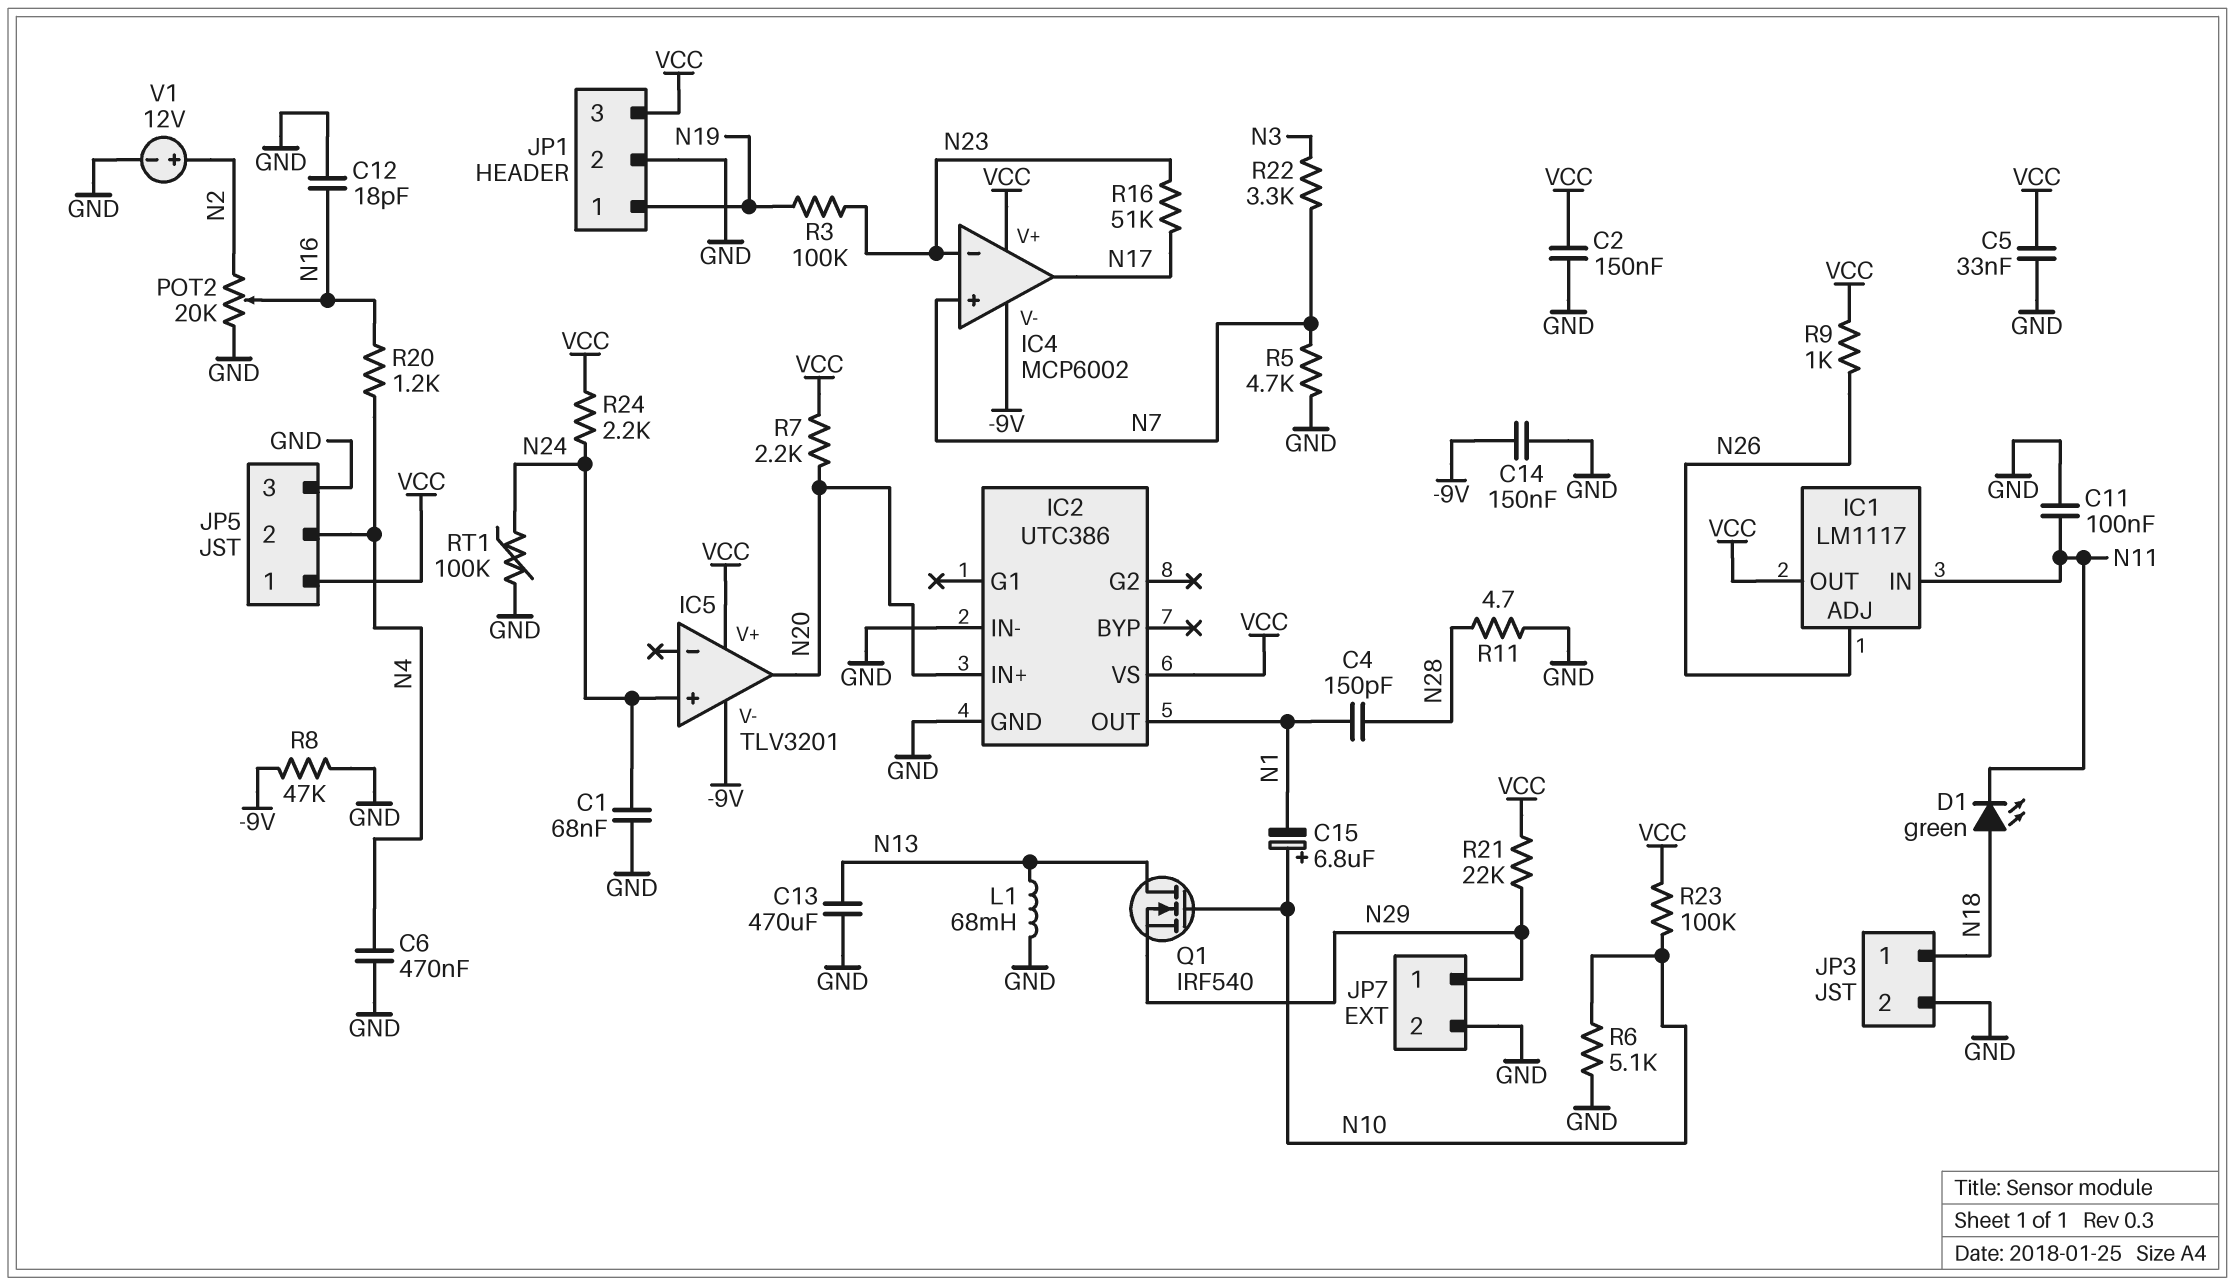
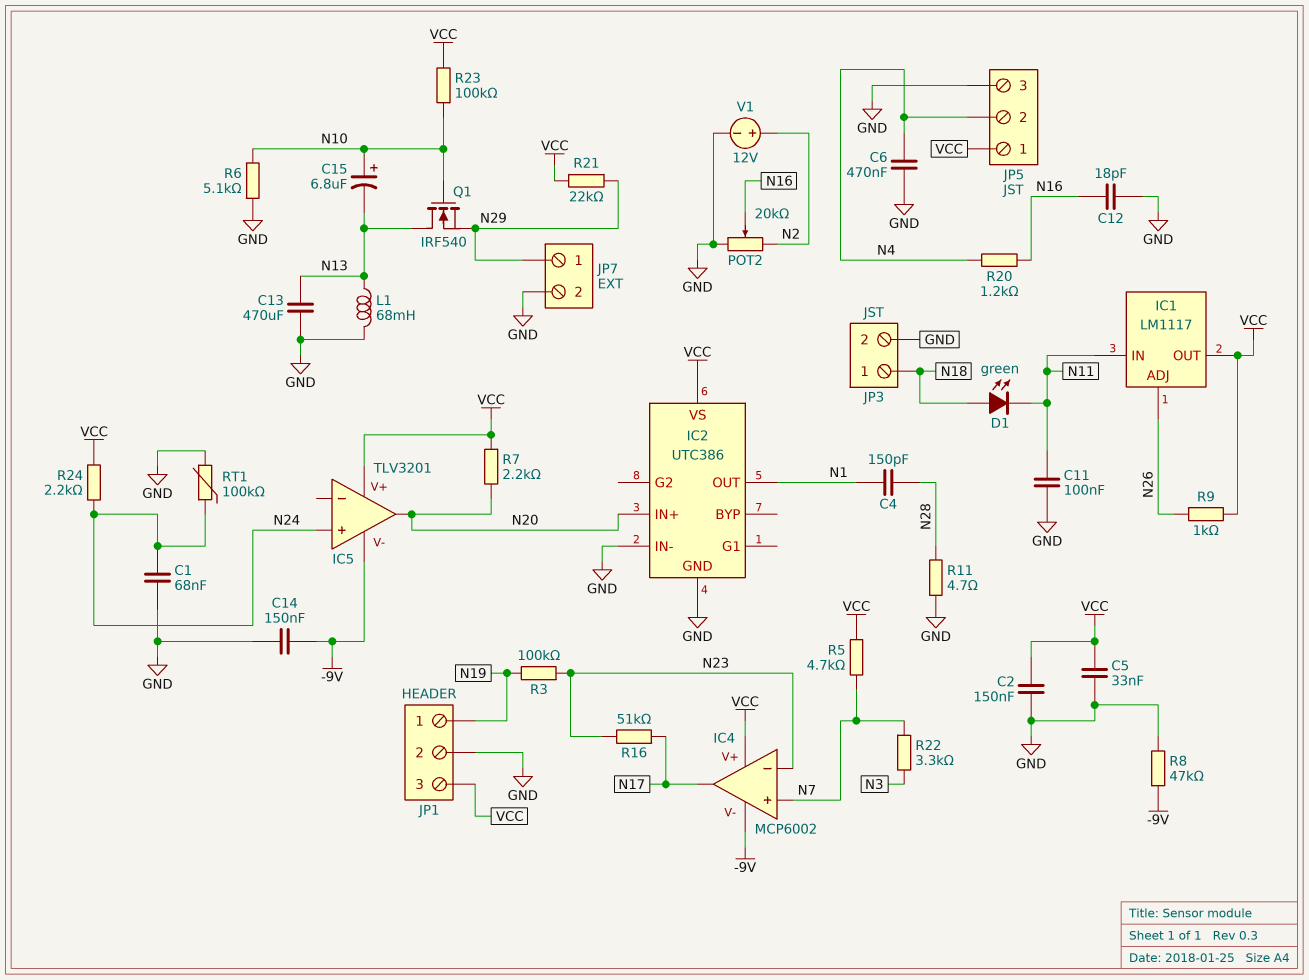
C15: 6.8uF (plus N10, minus N1) -> 6.8uF (plus N10, minus N13)
R5: 4.7k (GND, N7) -> 4.7k (N7, VCC)

